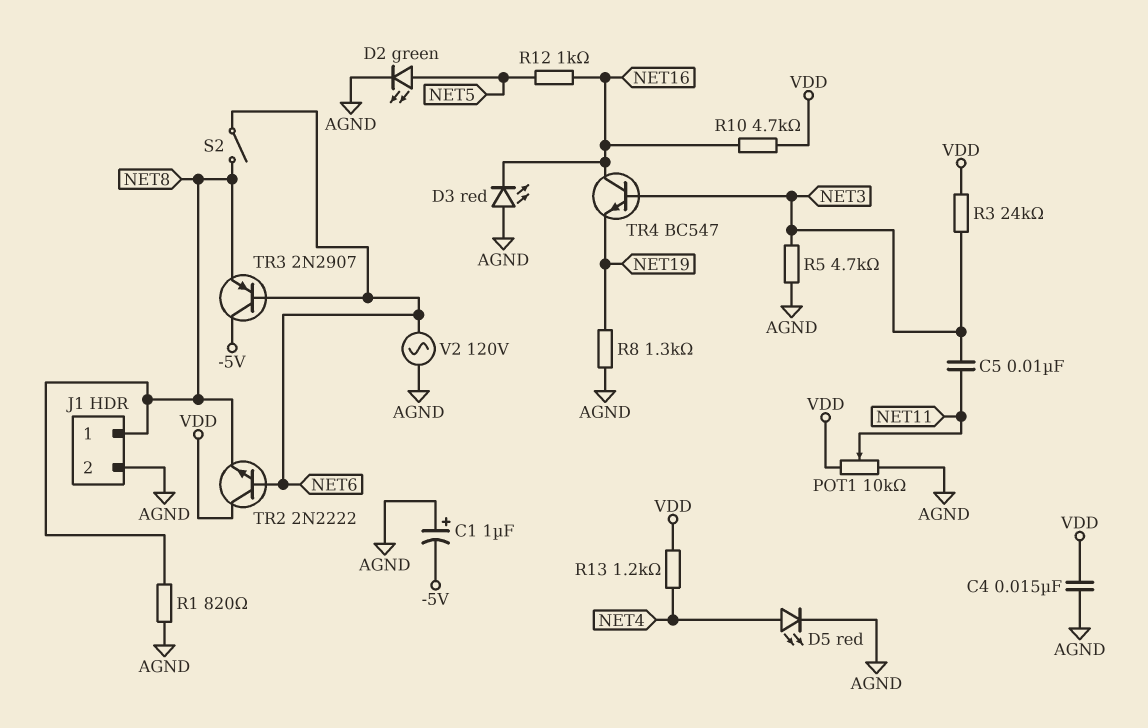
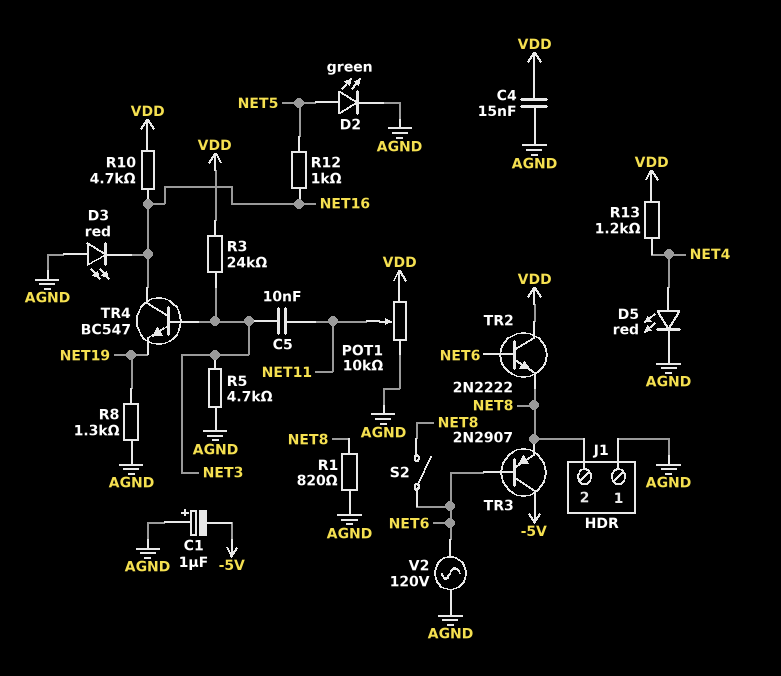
J1 pin 1: NET8 -> AGND
J1 pin 2: AGND -> NET8

